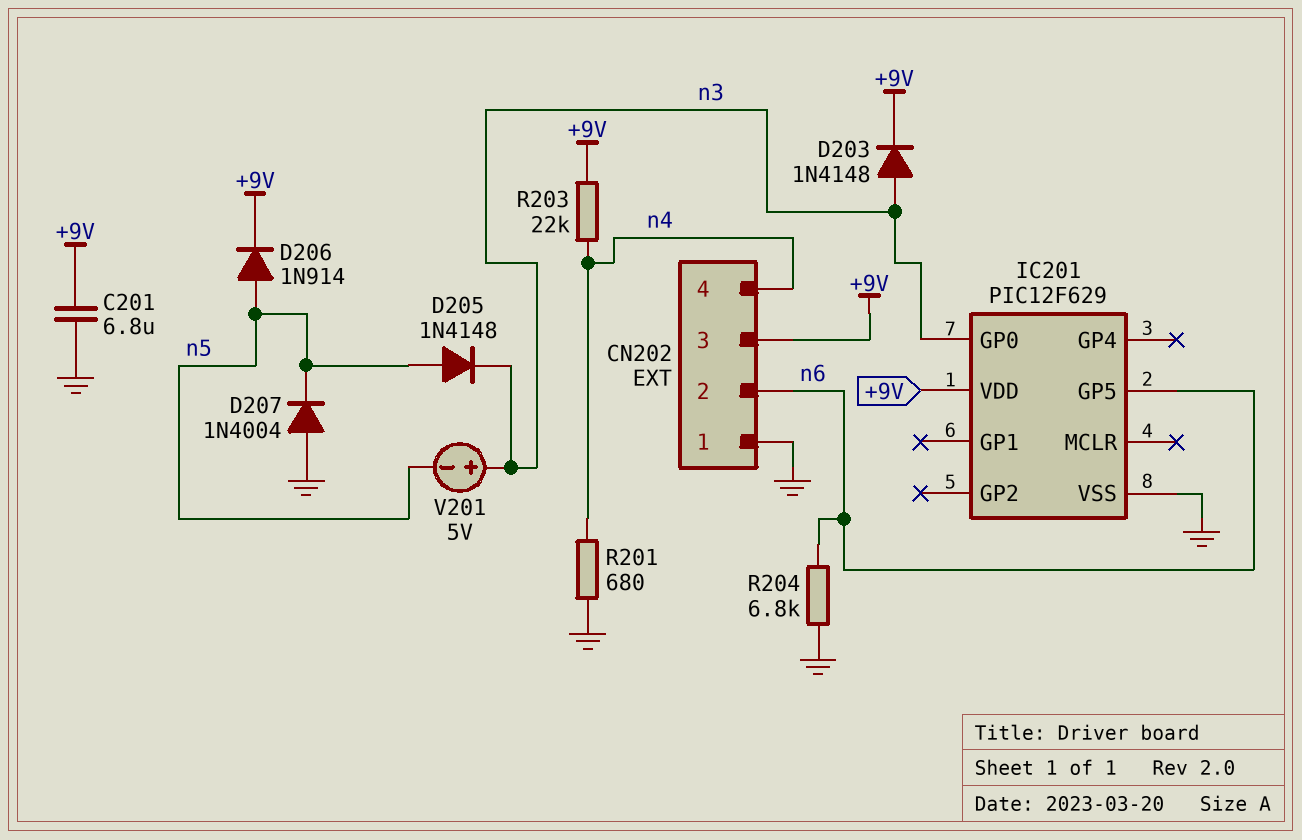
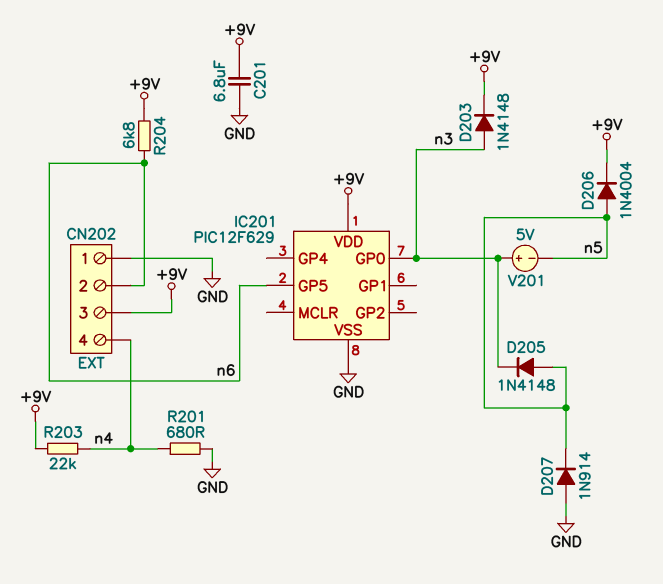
D206: diode 1N914 (A n5, K +9V) -> diode 1N4004 (A n5, K +9V)
D207: diode 1N4004 (A GND, K n5) -> diode 1N914 (A GND, K n5)
R204: 6.8k (GND, n6) -> 6.8k (+9V, n6)

